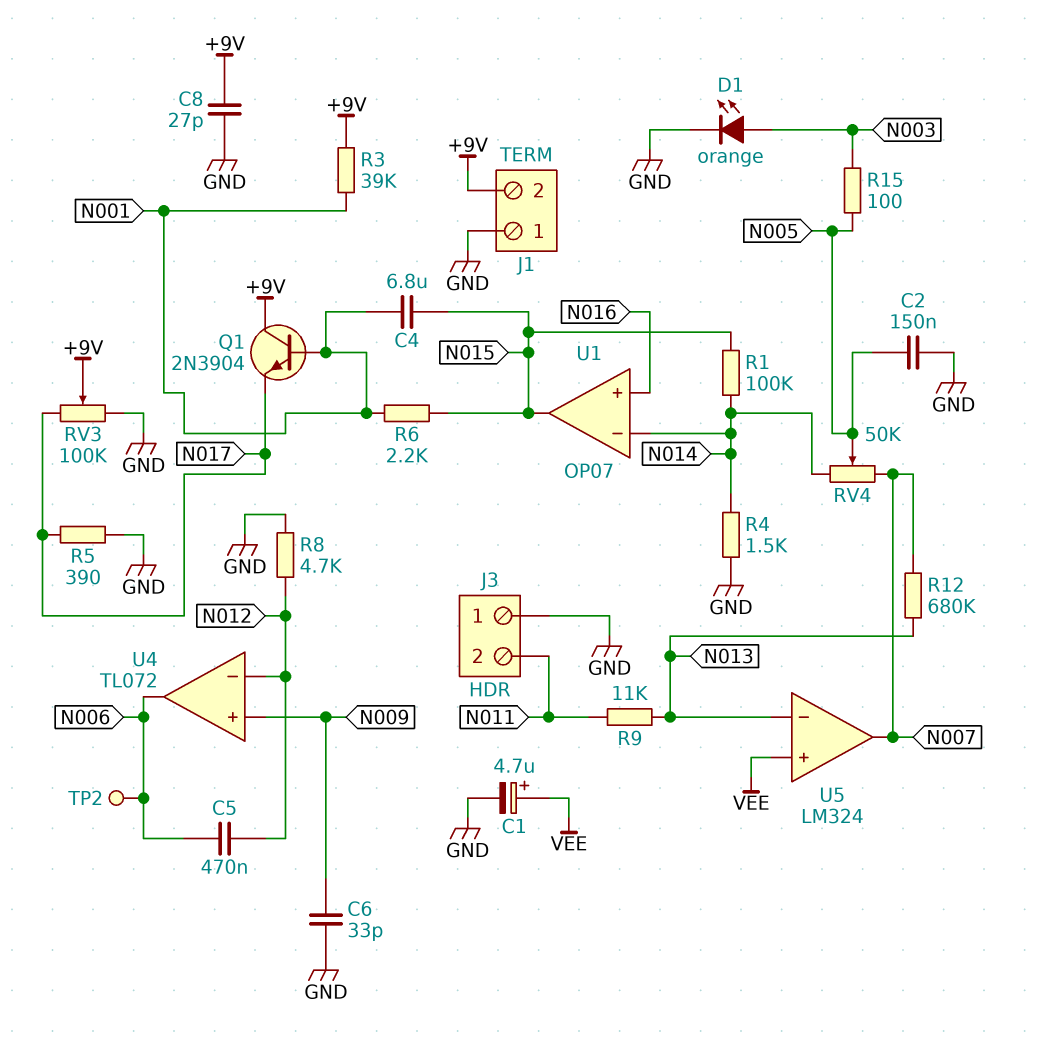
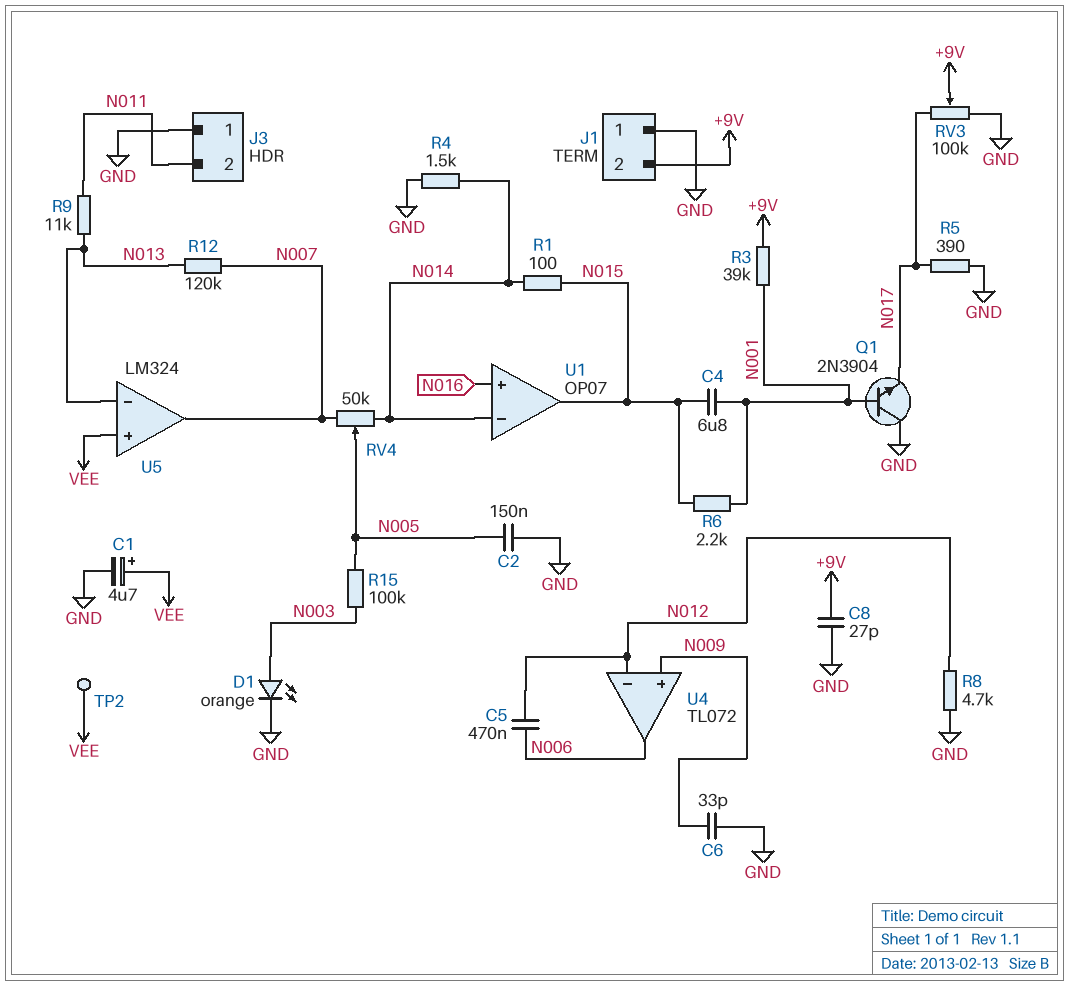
Q1: NPN 2N3904 (B N001, C +9V, E N017) -> NPN 2N3904 (B N001, C GND, E N017)
R1: 100k (N014, N015) -> 100 (N014, N015)
R12: 680k (N007, N013) -> 120k (N007, N013)
R15: 100 (N003, N005) -> 100k (N003, N005)
TP2: test point (N006) -> test point (VEE)

